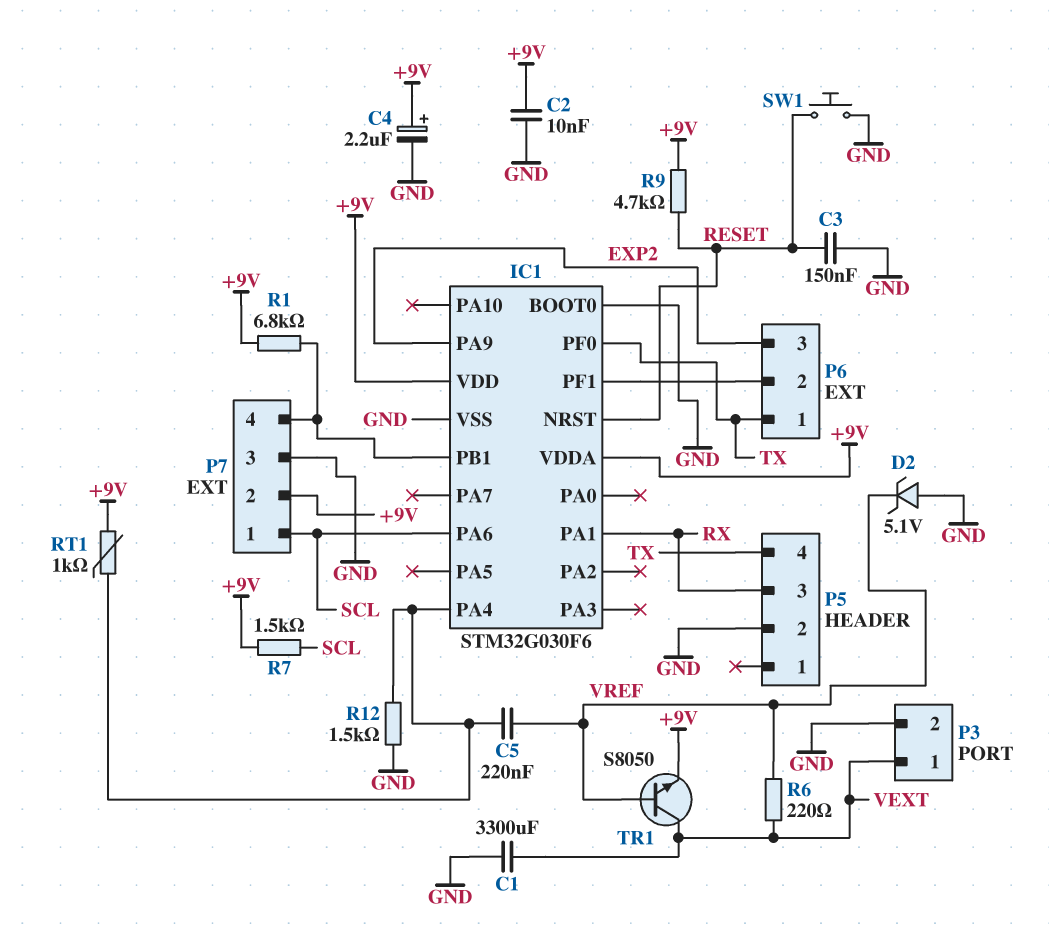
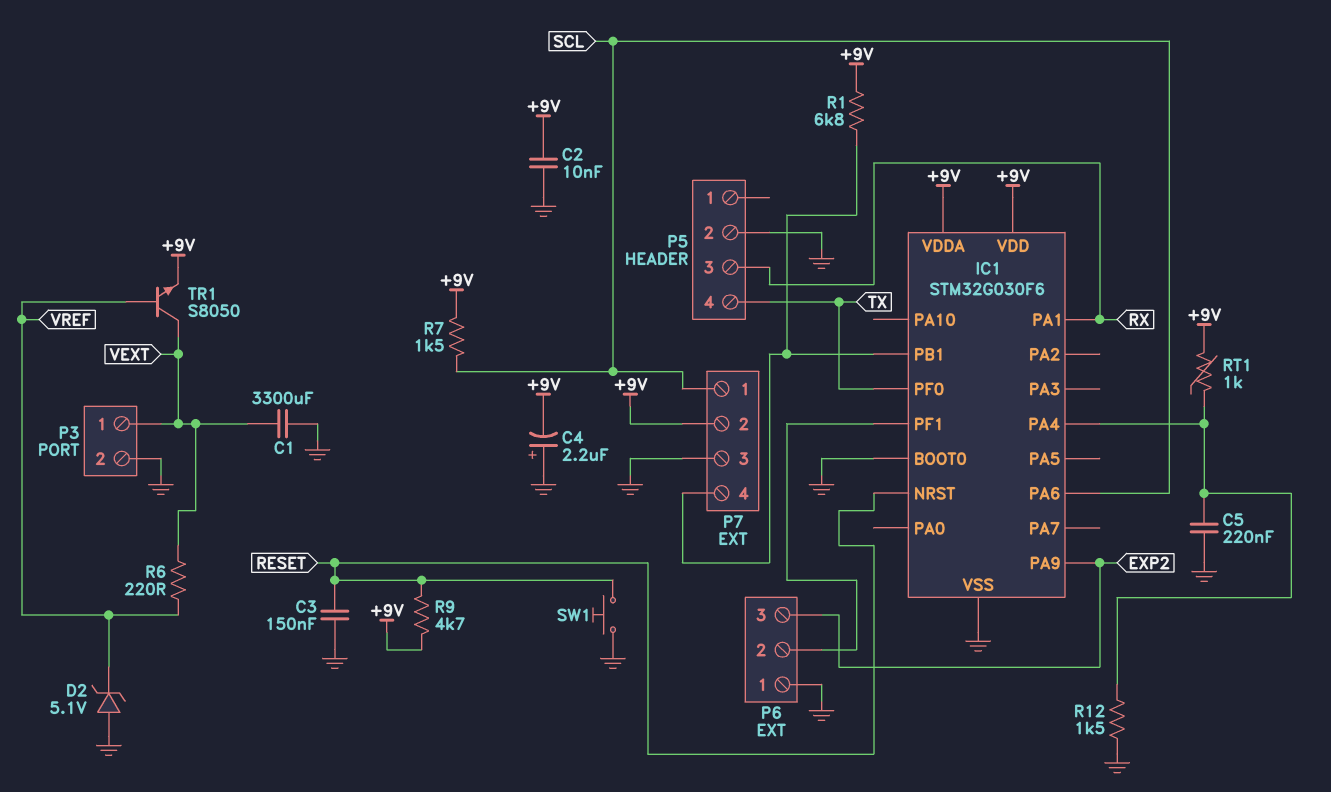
C4: 2.2uF (plus +9V, minus GND) -> 2.2uF (plus GND, minus +9V)
C5: 220nF (IC1/PA4, VREF) -> 220nF (GND, IC1/PA4)
P6 pin 1: TX -> GND

